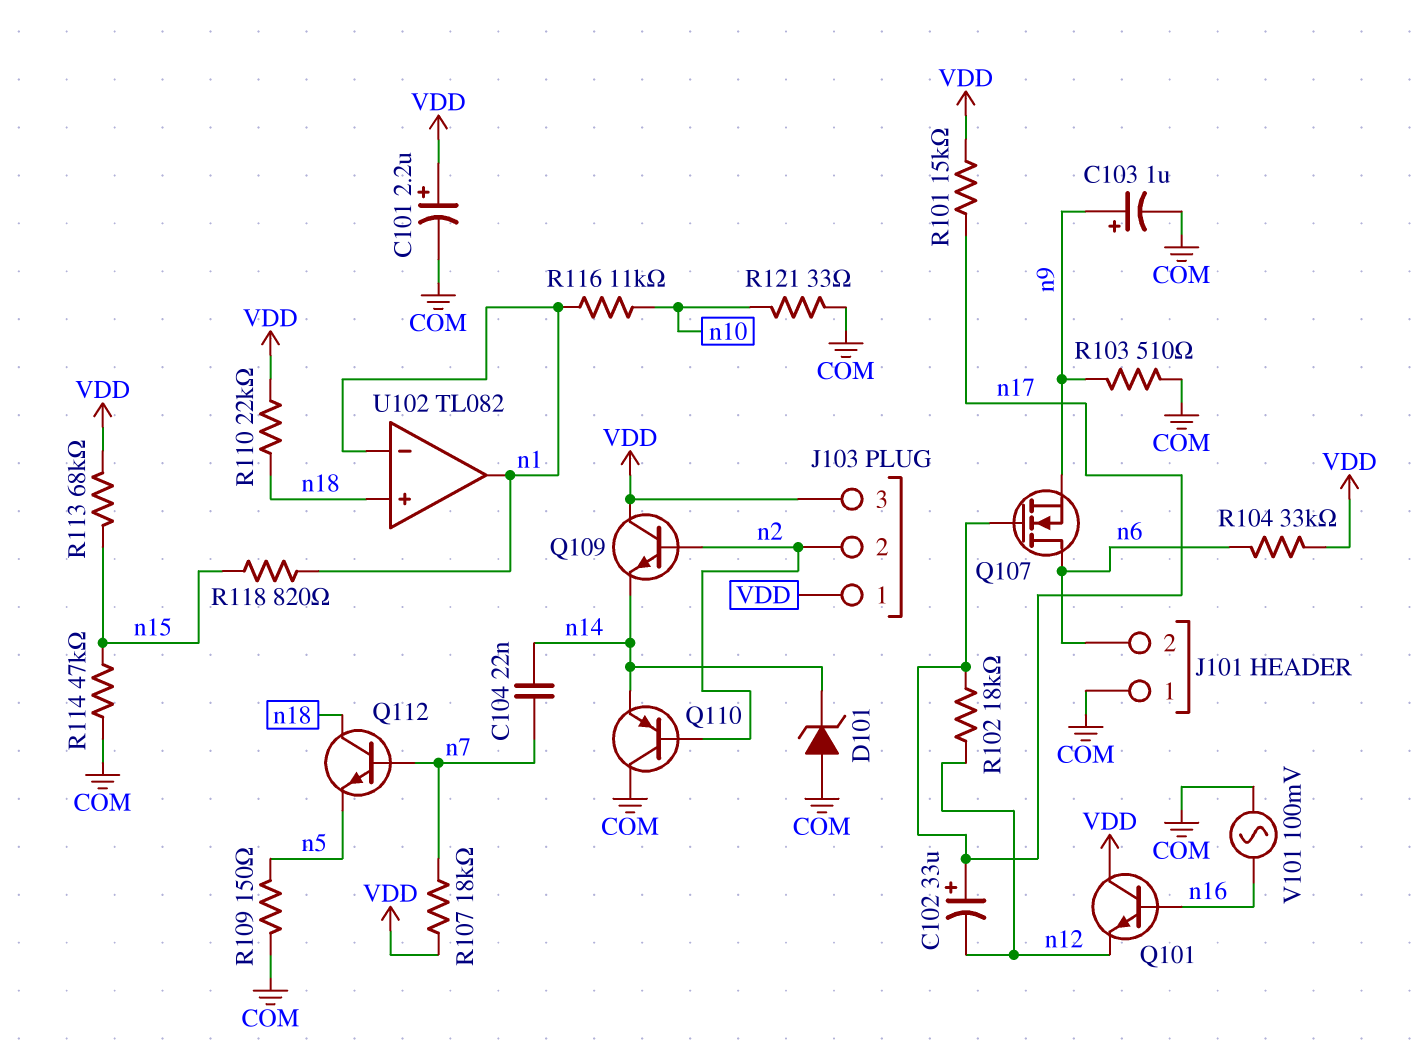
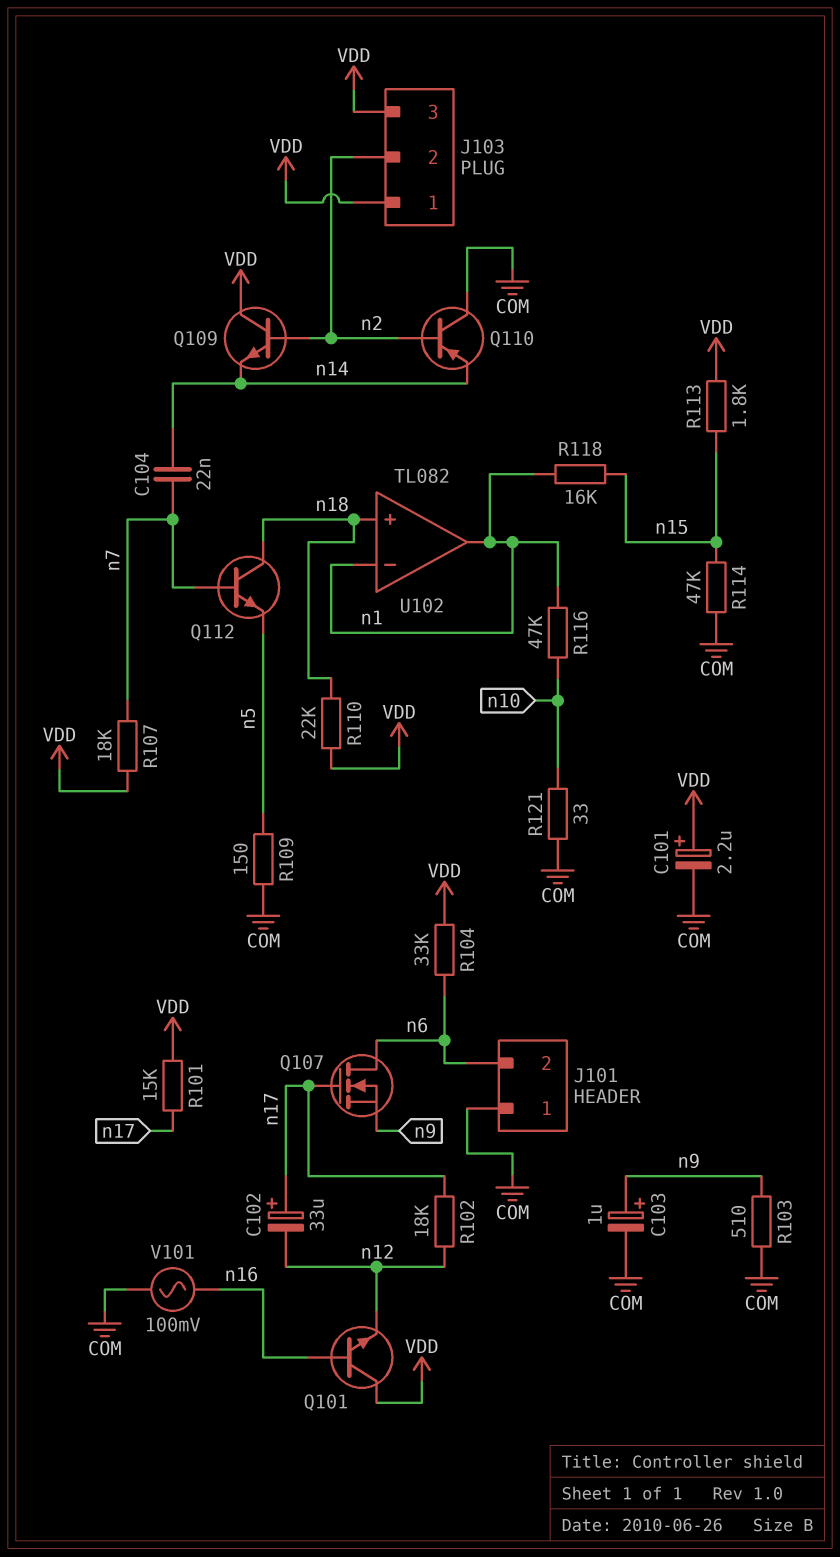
D101: zener (A COM, K n14) -> none
R113: 68k (VDD, n15) -> 1.8k (VDD, n15)
R116: 11k (n1, n10) -> 47k (n1, n10)
R118: 820 (n1, n15) -> 16k (n1, n15)

